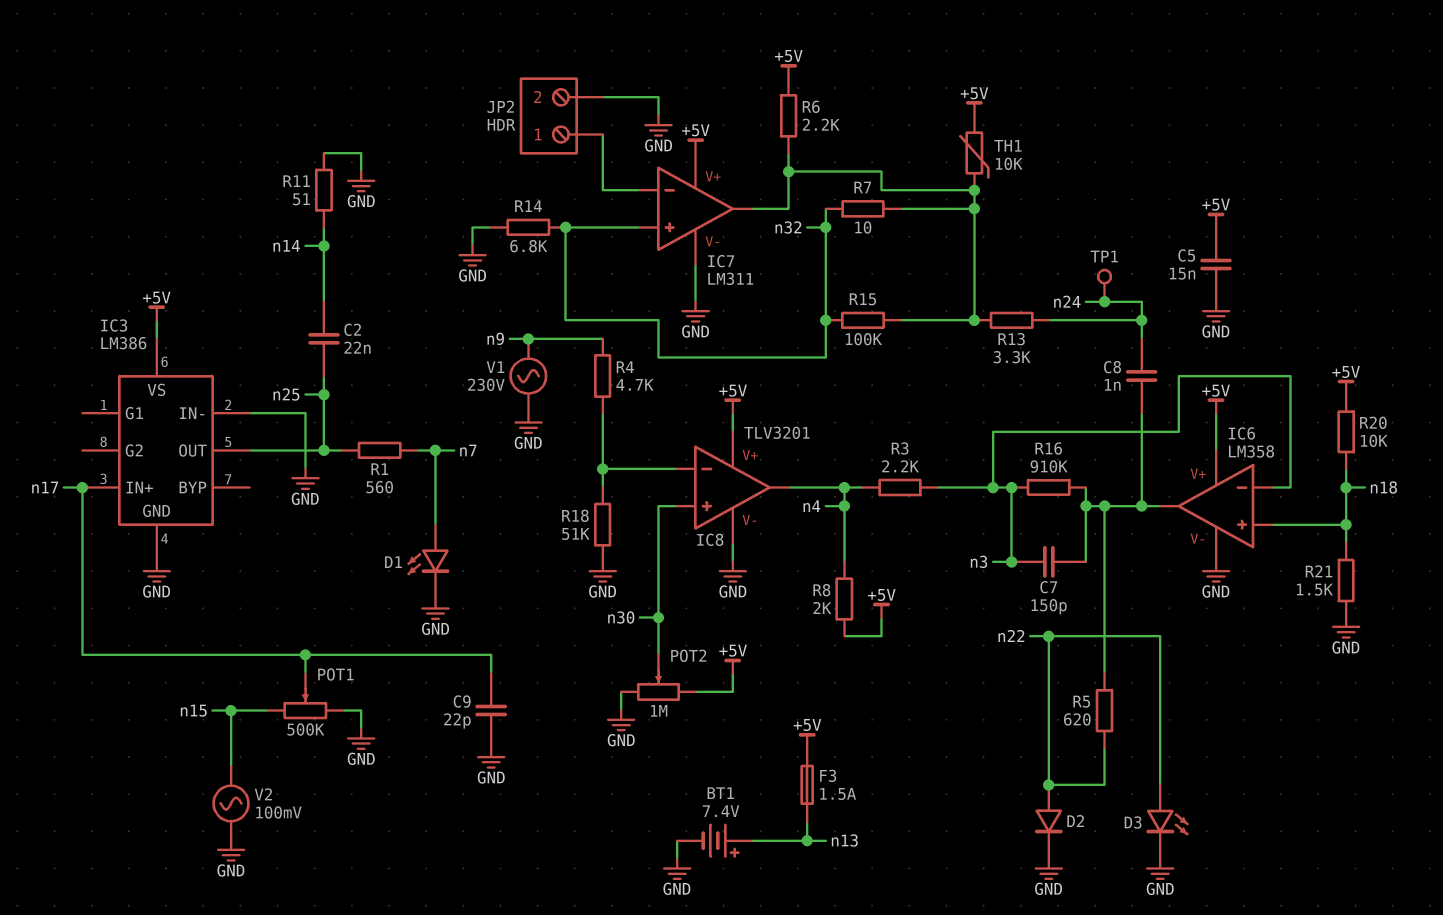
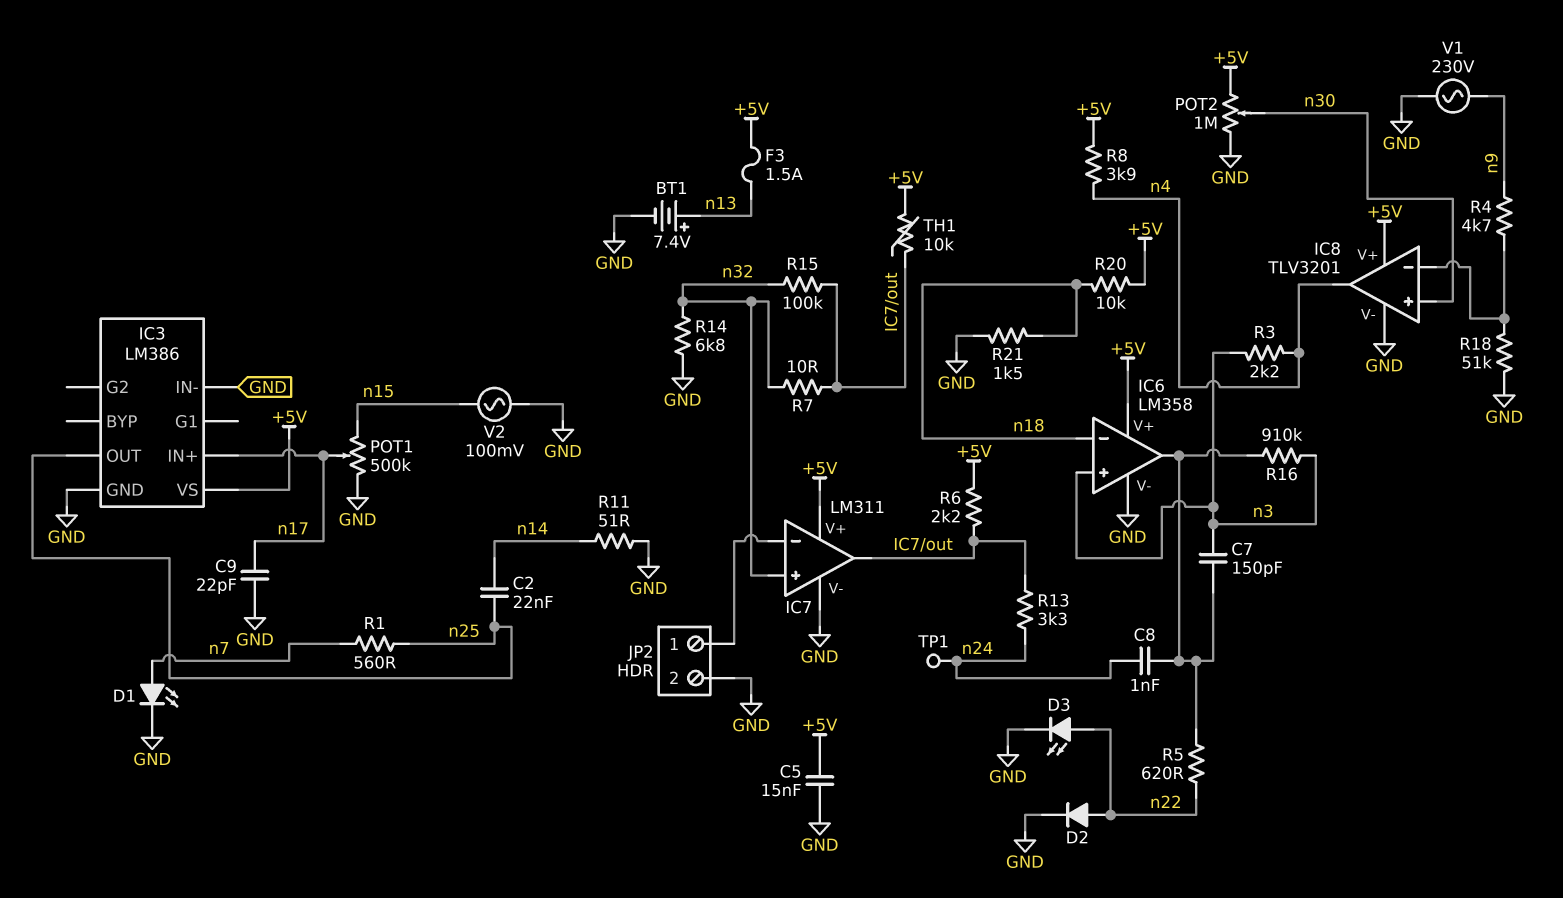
IC6 pin in+: n18 -> n3
IC6 pin in-: n3 -> n18
R8: 2k (+5V, n4) -> 3.9k (+5V, n4)

